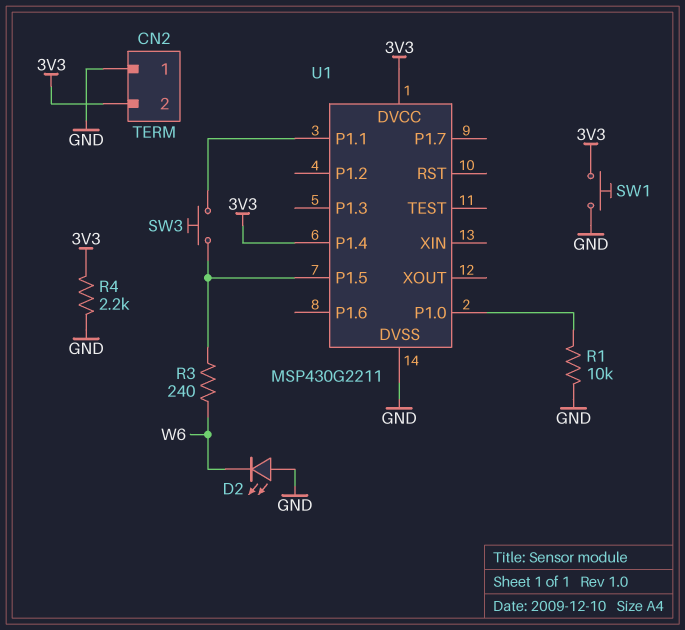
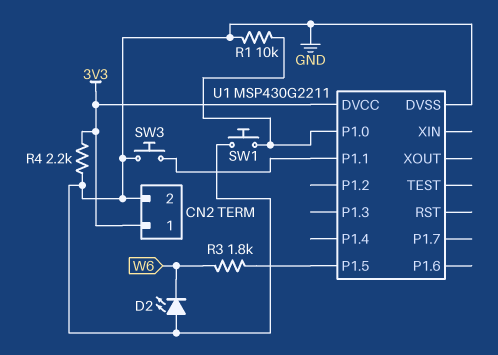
CN2 pin 1: GND -> 3V3
CN2 pin 2: 3V3 -> GND
R3: 240 (U1/P1.5, W6) -> 1.8k (U1/P1.5, W6)
SW1: button (3V3, GND) -> button (GND, U1/P1.0)
SW3: button (U1/P1.1, U1/P1.5) -> button (GND, U1/P1.1)
U1 pin P1.4: 3V3 -> none

